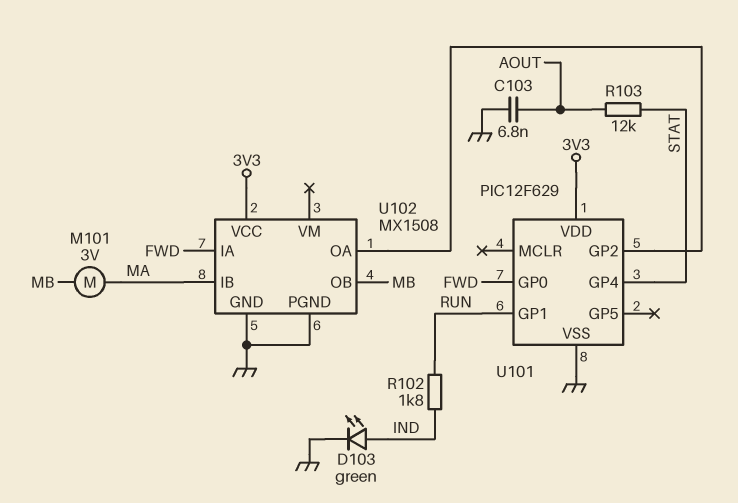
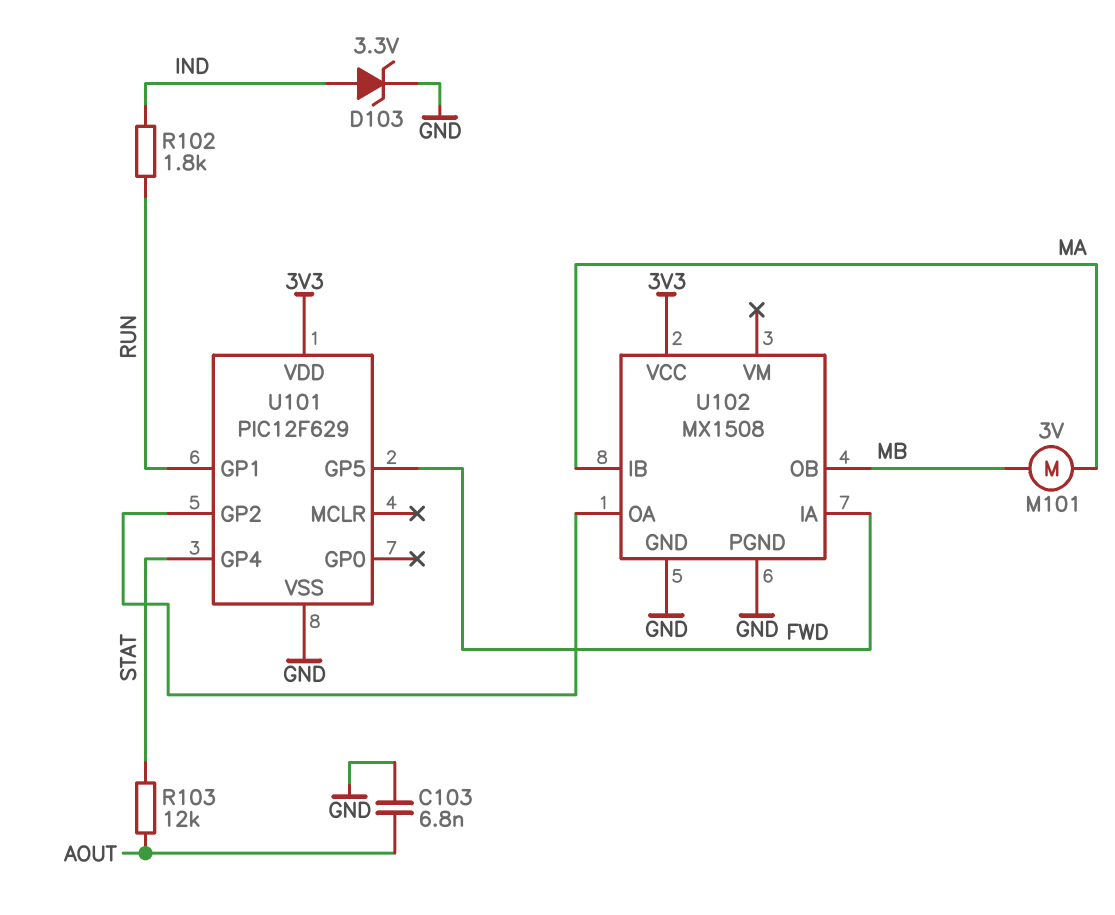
D103: LED green (A IND, K GND) -> zener 3.3V (A IND, K GND)
U101 pin GP0: FWD -> none
U101 pin GP5: none -> FWD

